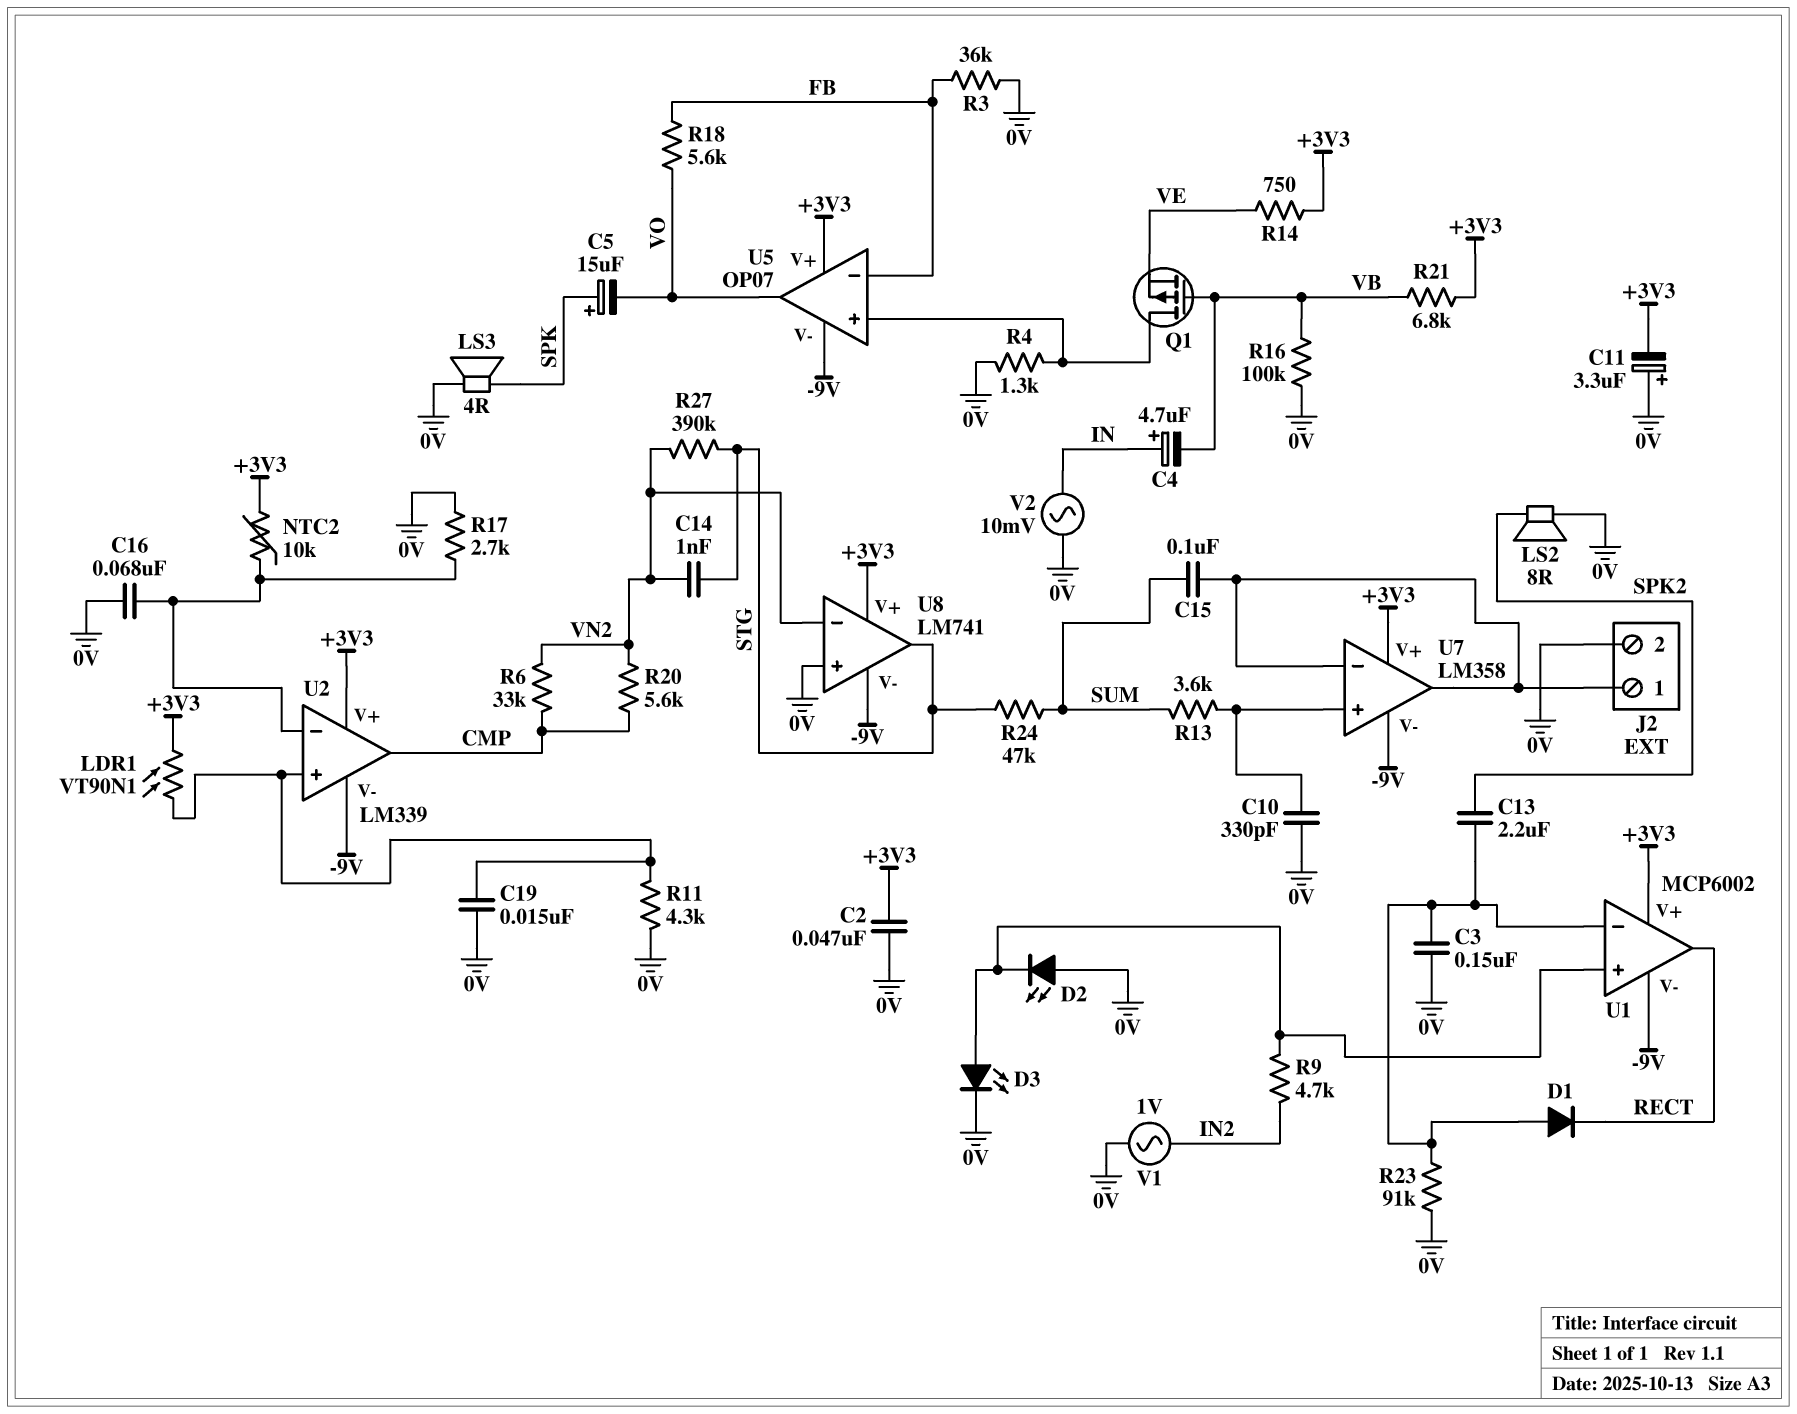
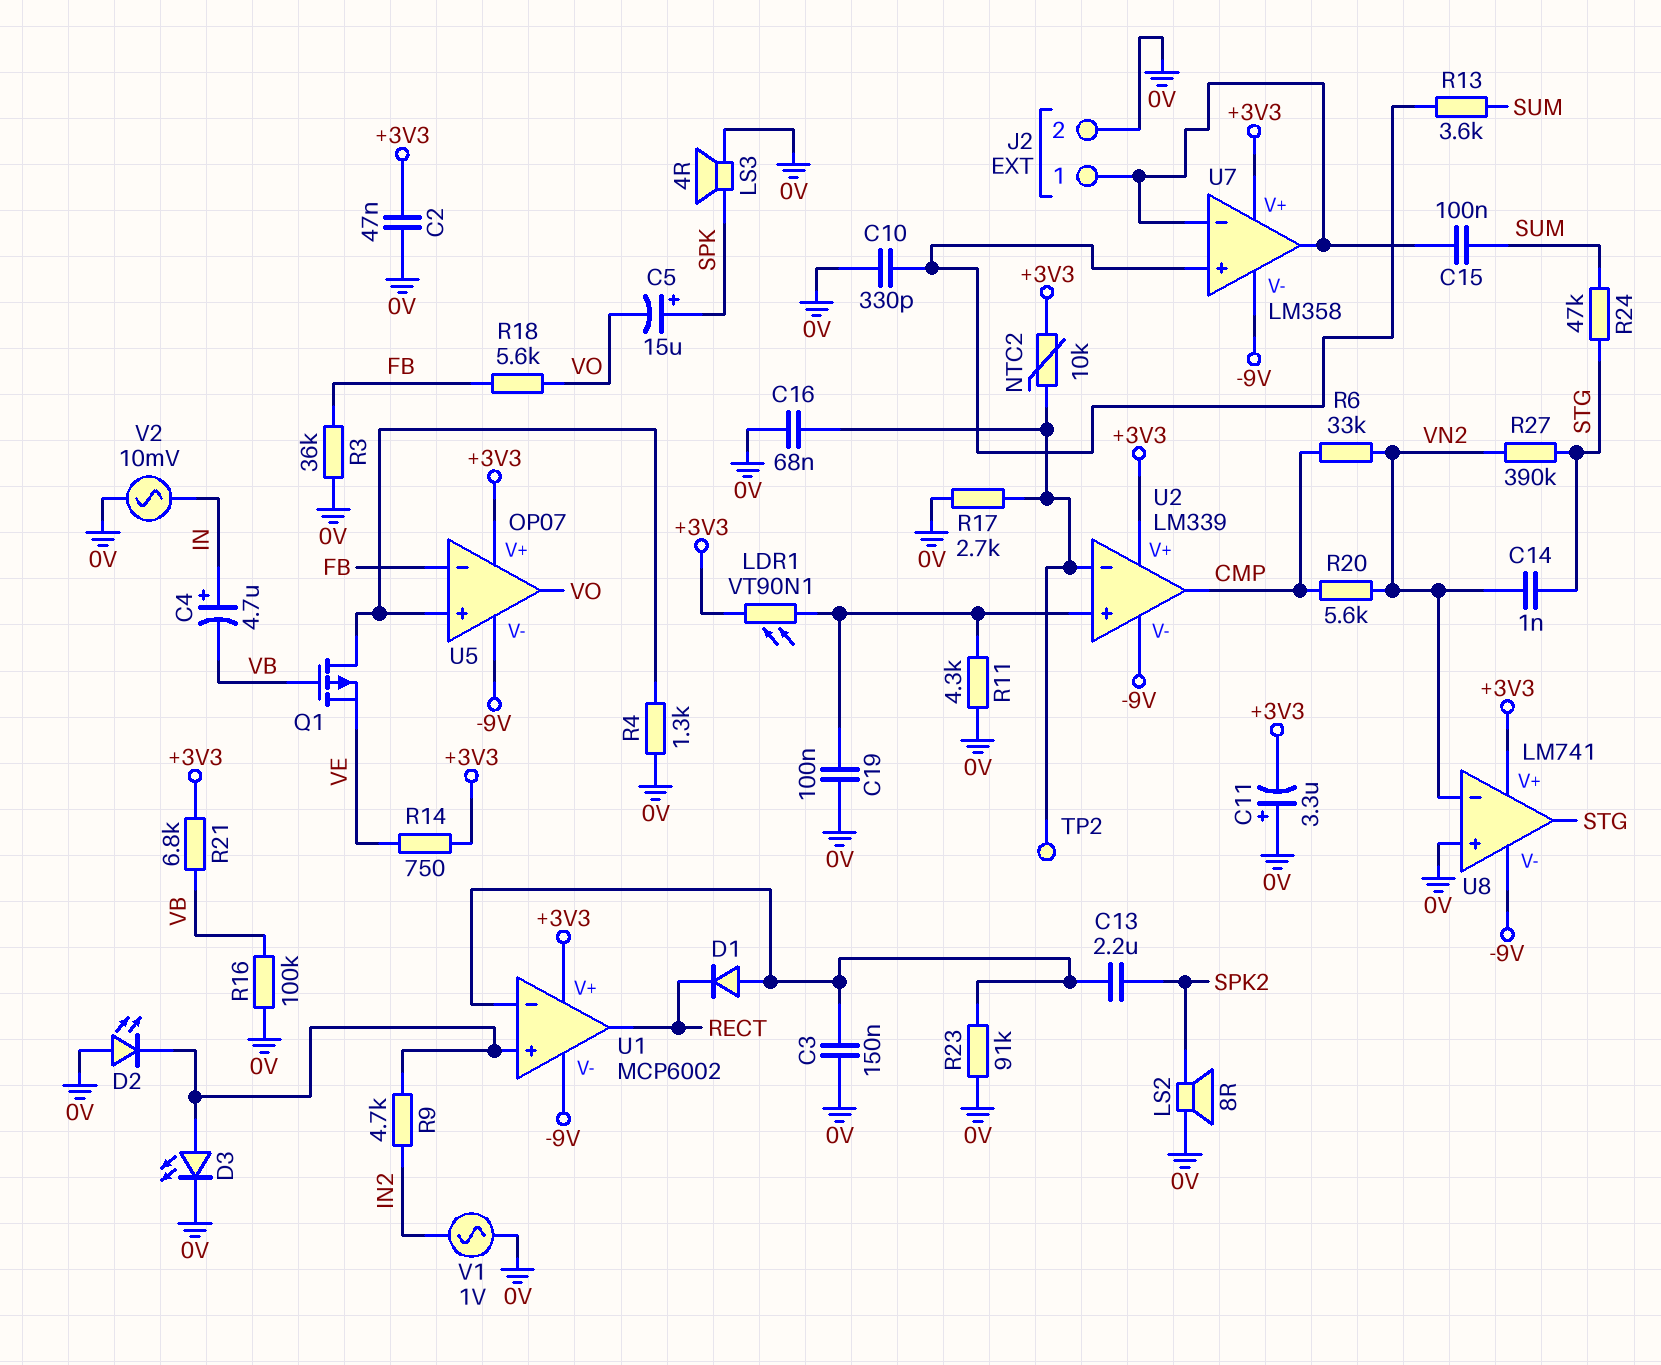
C19: 15nF (0V, U2/in+) -> 100nF (0V, U2/in+)
TP2: none -> test point (U2/in-)

